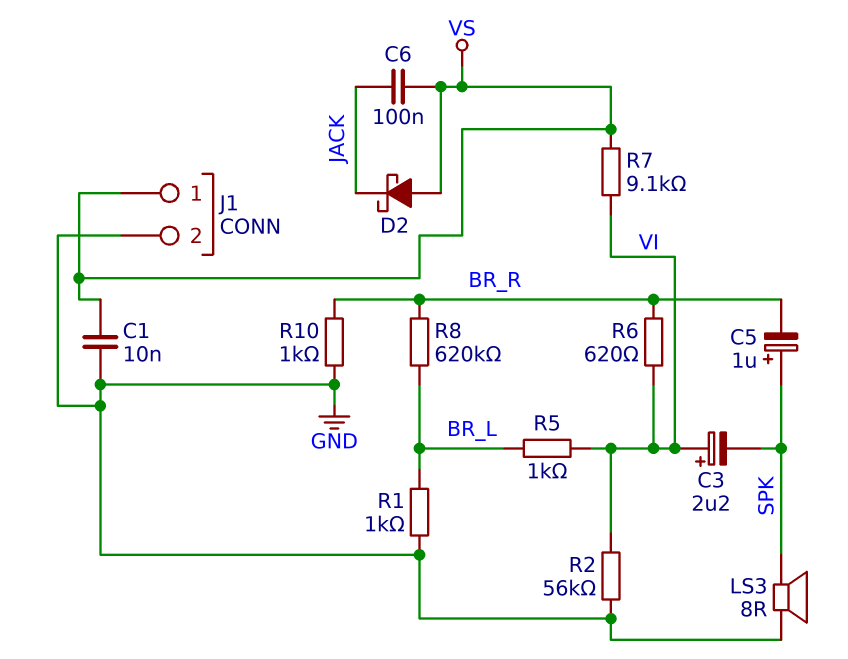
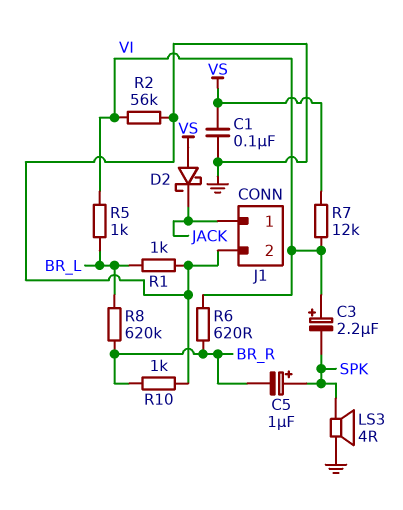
C1: 10nF (GND, VS) -> 100nF (GND, VS)
C6: 100nF (JACK, VS) -> none
J1 pin 1: VS -> JACK
LS3: speaker 8R (GND, SPK) -> speaker 4R (GND, SPK)
R7: 9.1k (VI, VS) -> 12k (VI, VS)

